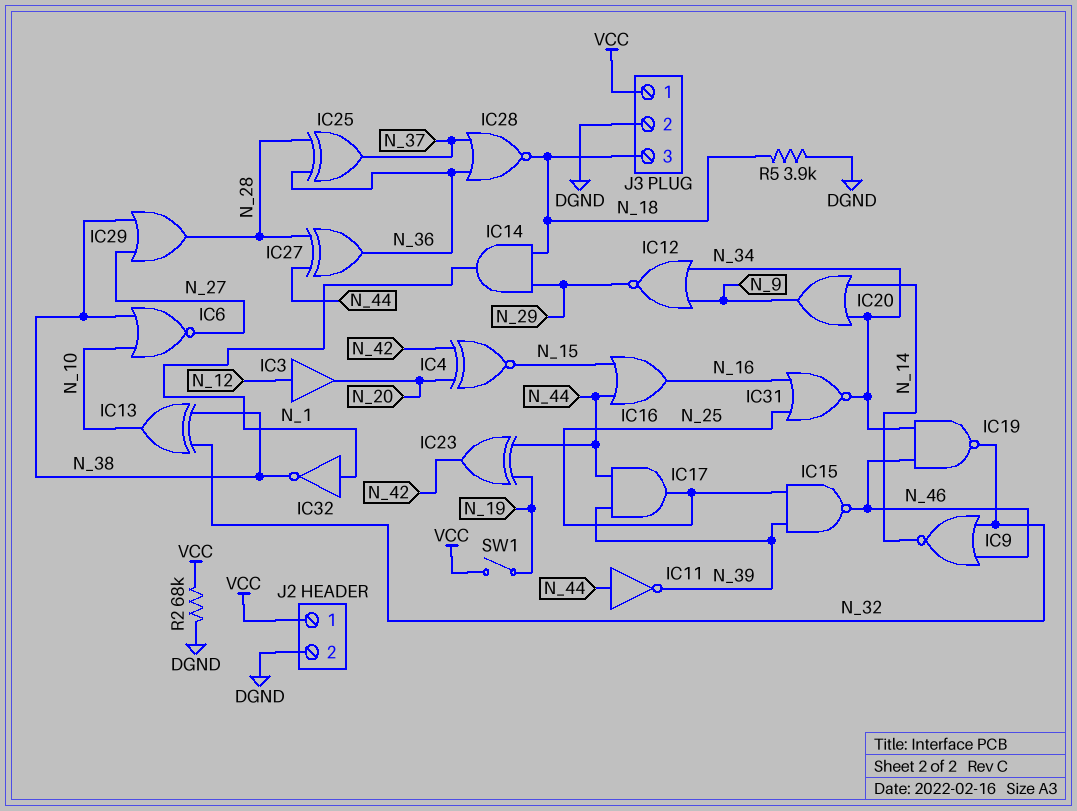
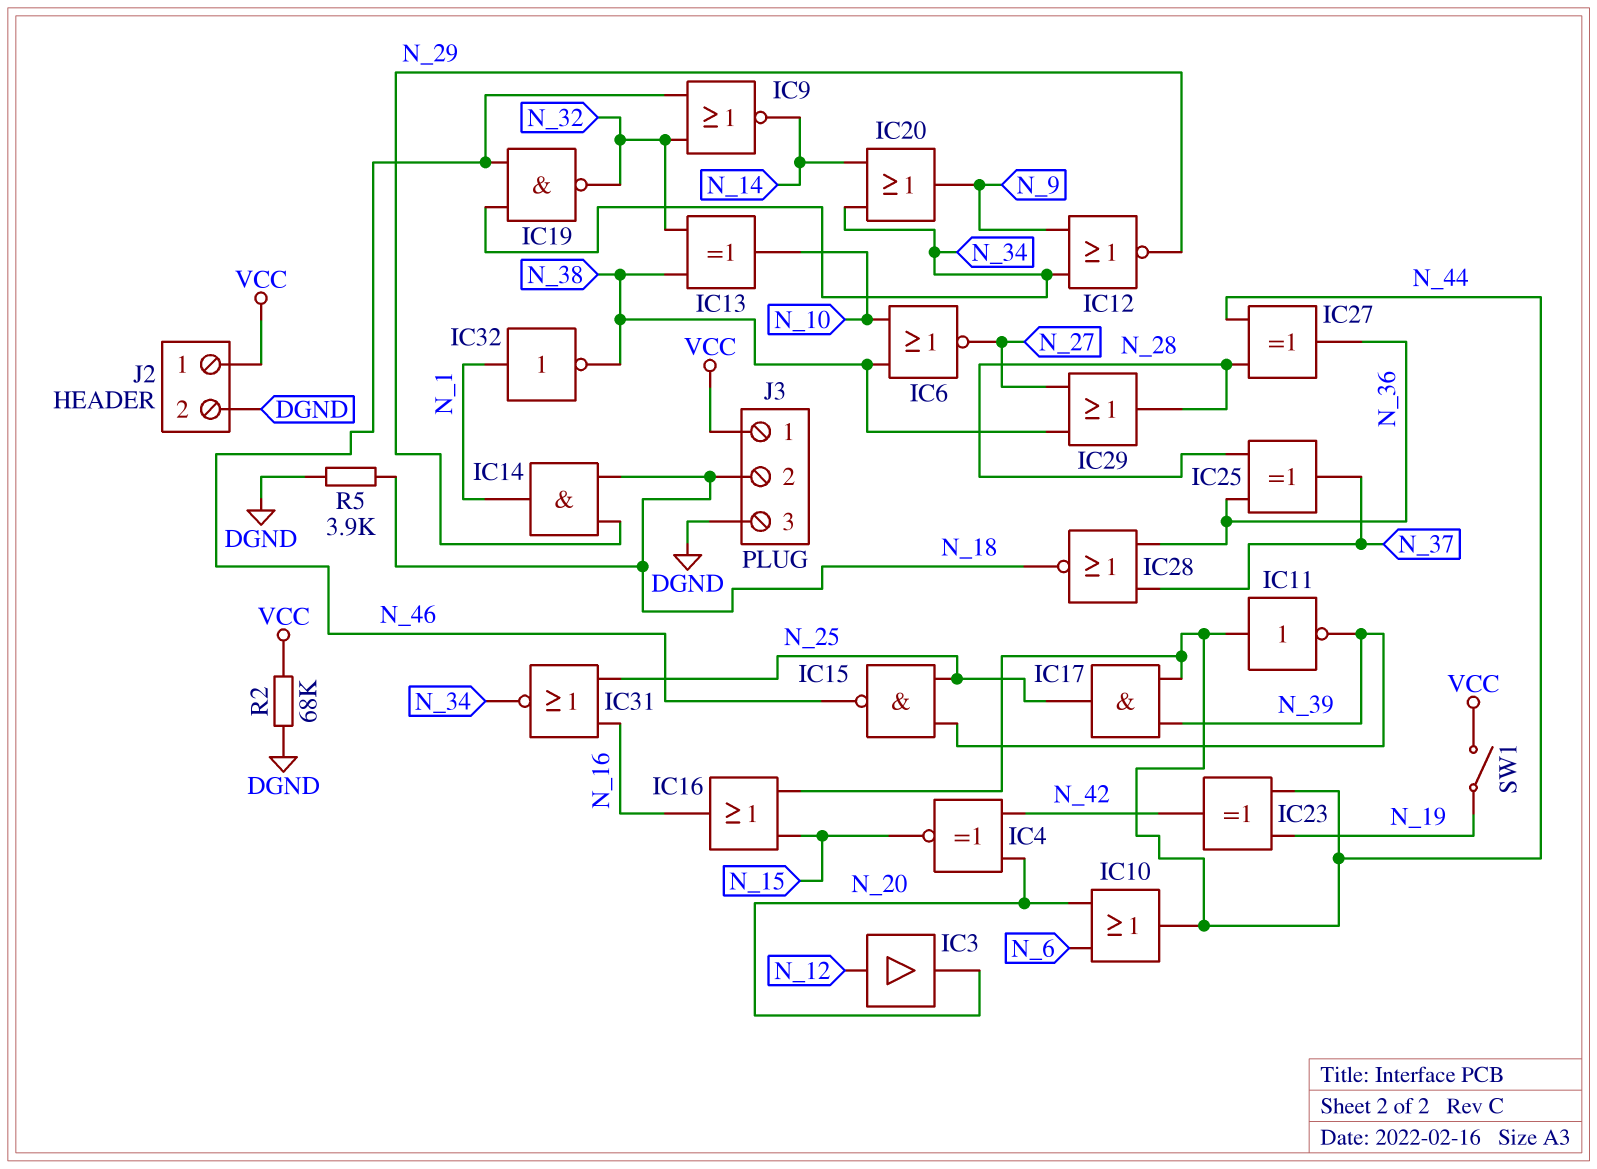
IC10: none -> OR (in N_6, in N_20, out N_44)
J3 pin 2: DGND -> N_18
J3 pin 3: N_18 -> DGND

